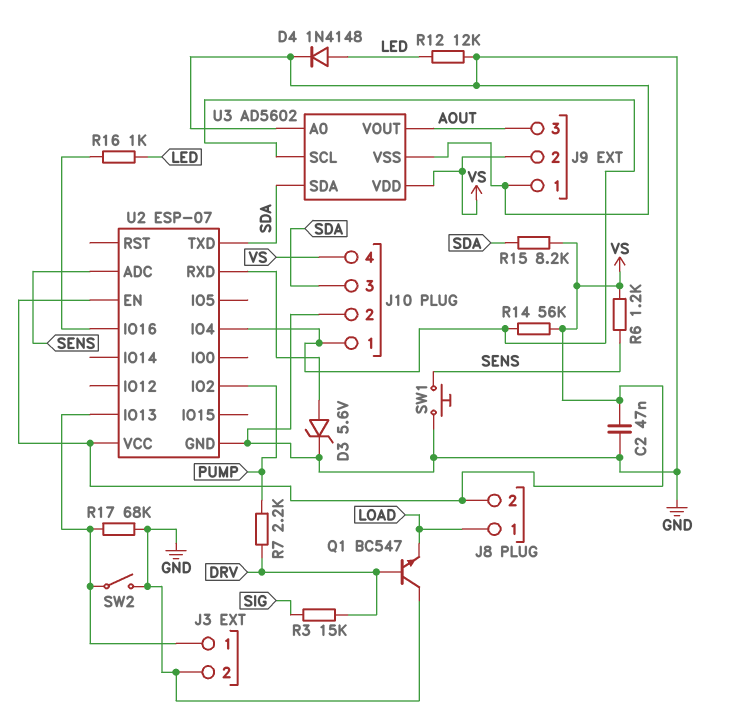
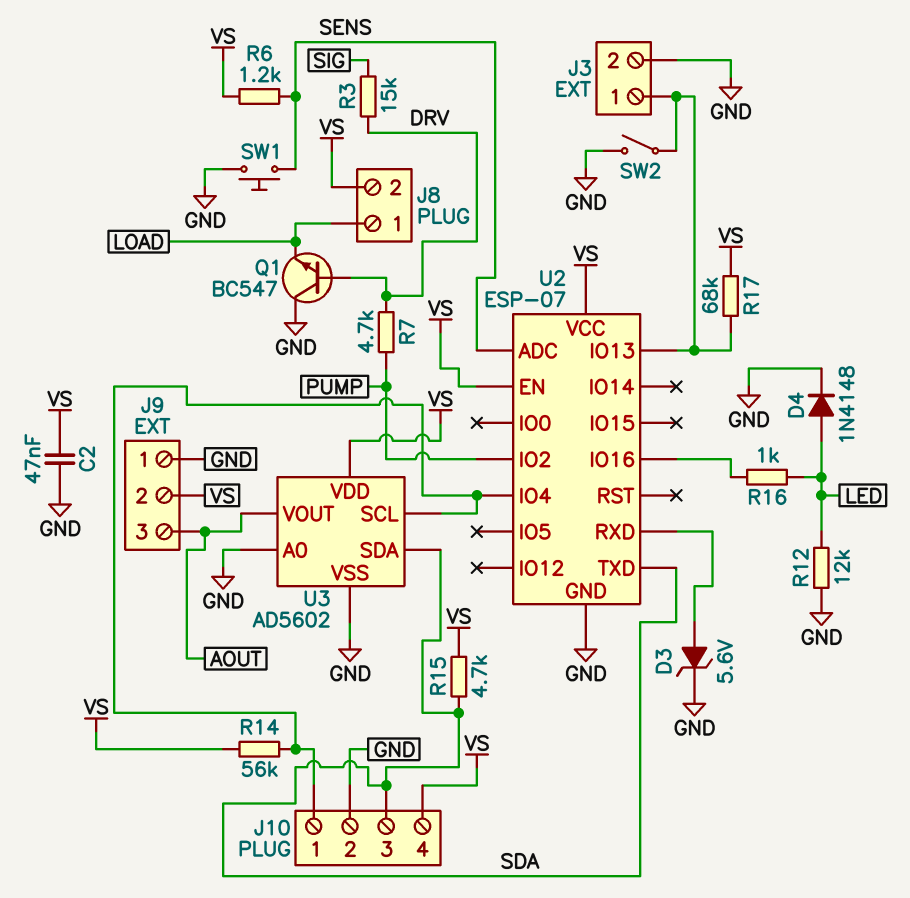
R7: 2.2k (DRV, PUMP) -> 4.7k (DRV, PUMP)
R15: 8.2k (SDA, VS) -> 4.7k (SDA, VS)
R17: 68k (GND, J3/1) -> 68k (J3/1, VS)

